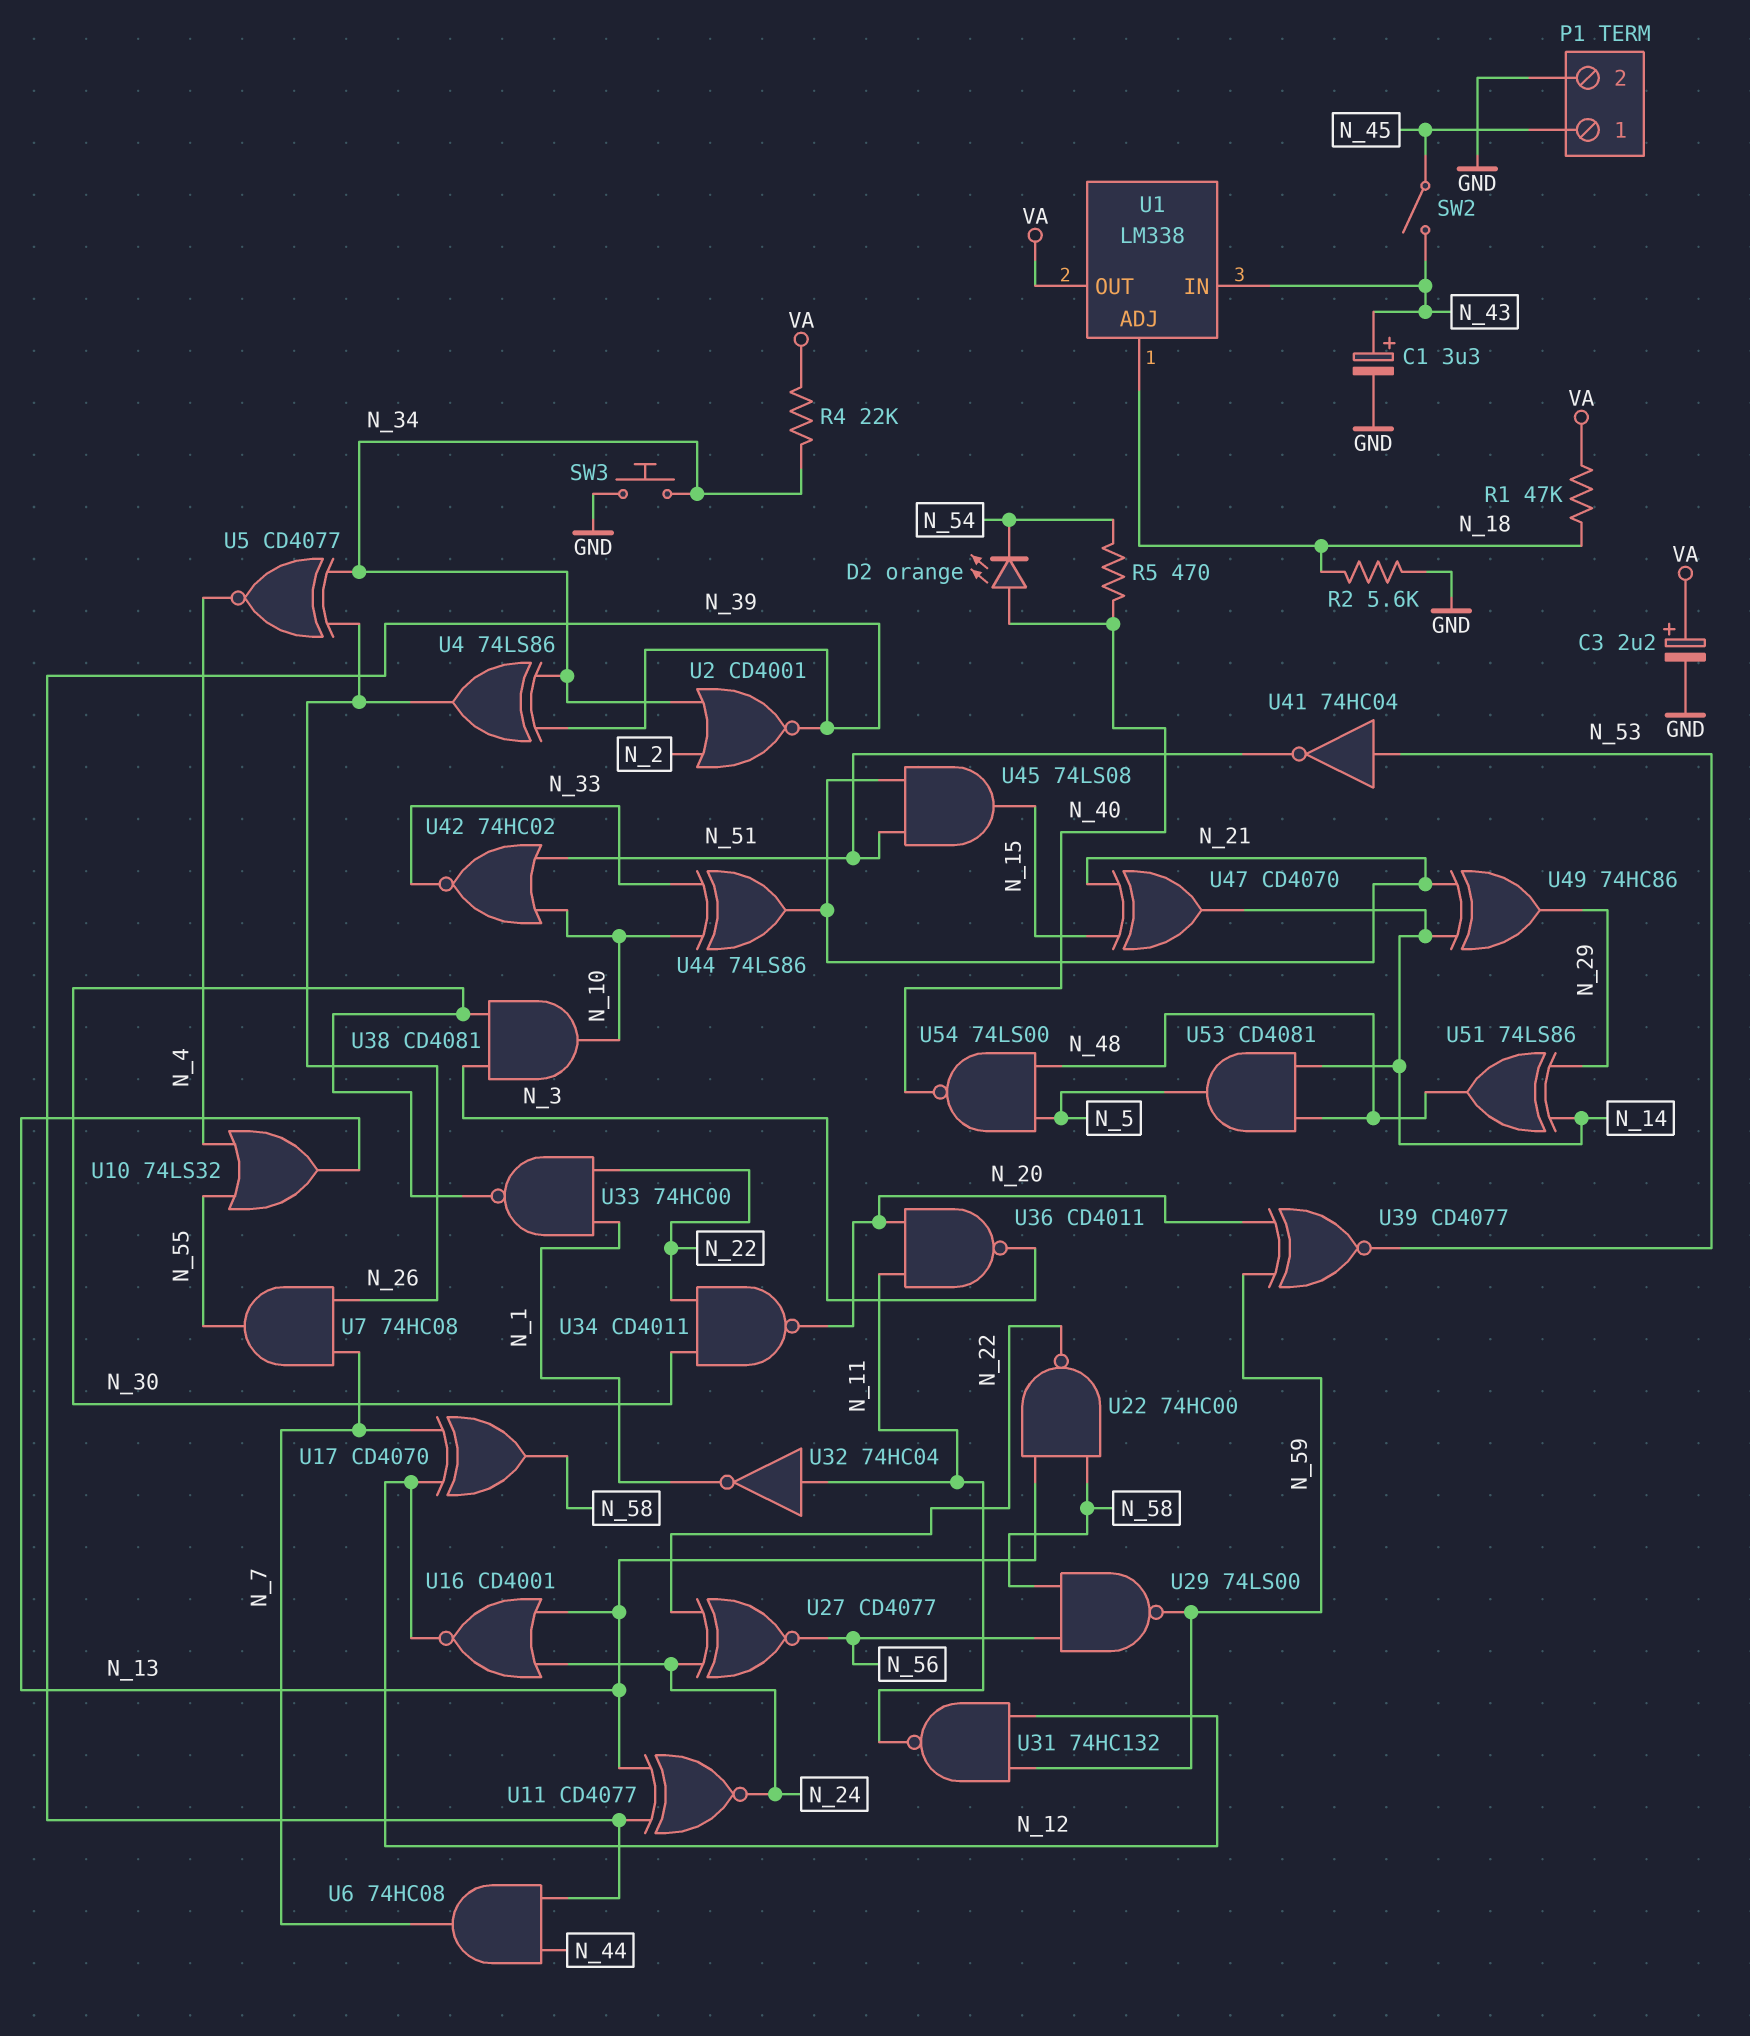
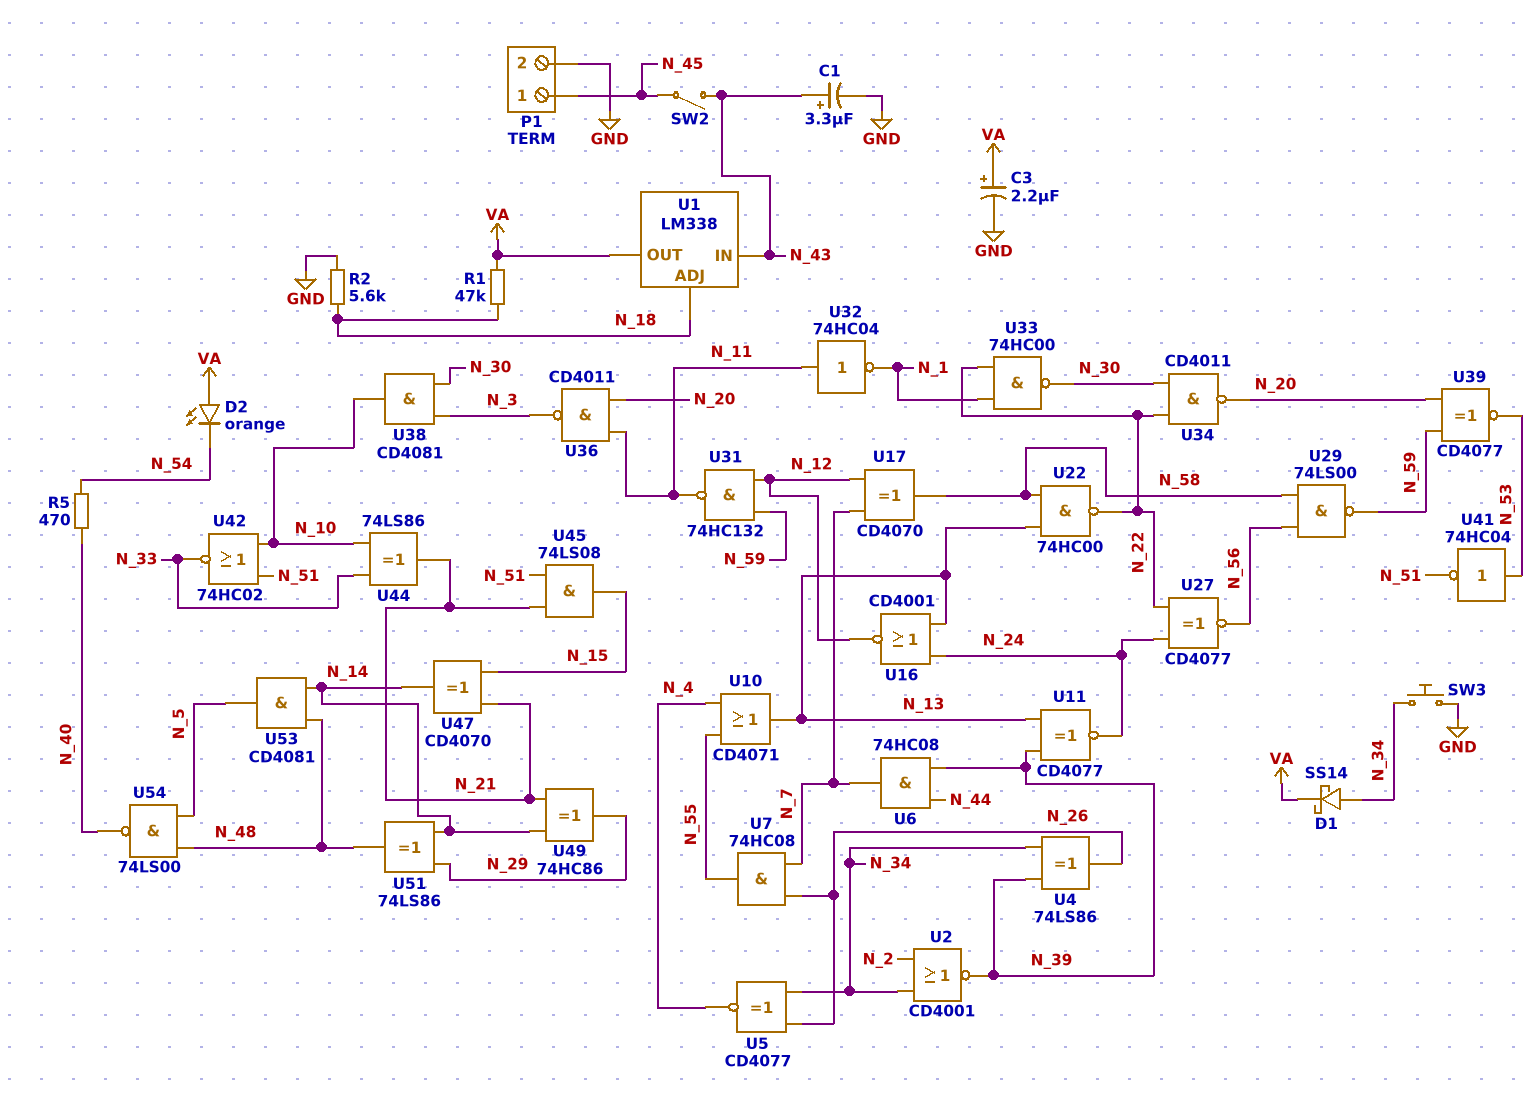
D1: none -> schottky SS14 (A N_34, K VA)
D2: LED orange (A N_40, K N_54) -> LED orange (A VA, K N_54)
R4: 22k (N_34, VA) -> none
U10: OR 74LS32 (in N_4, in N_55, out N_13) -> OR CD4071 (in N_4, in N_55, out N_13)

